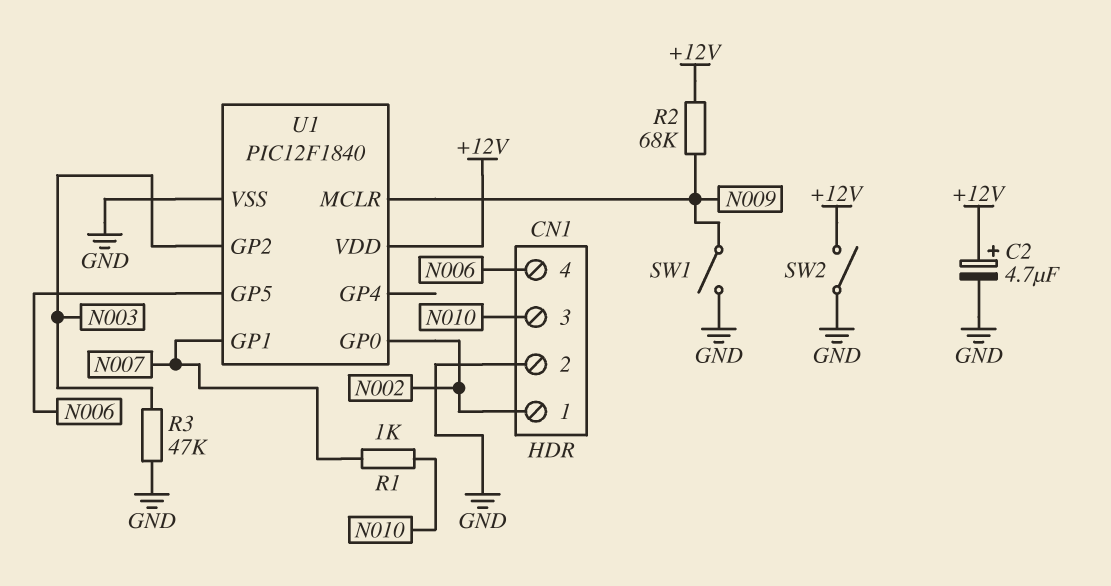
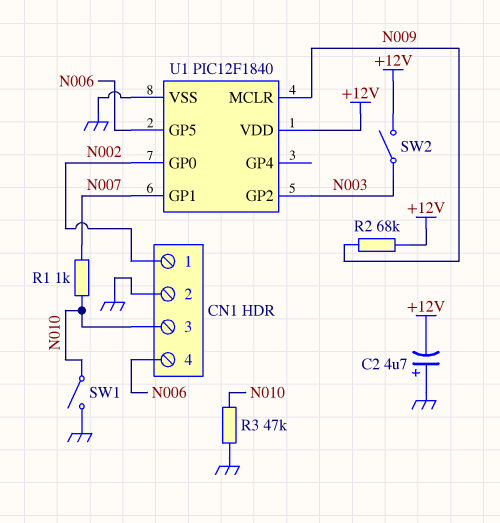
C2: 4.7uF (plus +12V, minus GND) -> 4.7uF (plus GND, minus +12V)
R3: 47k (GND, N003) -> 47k (GND, N010)
SW1: switch (GND, N009) -> switch (GND, N010)
SW2: switch (+12V, GND) -> switch (+12V, N003)

